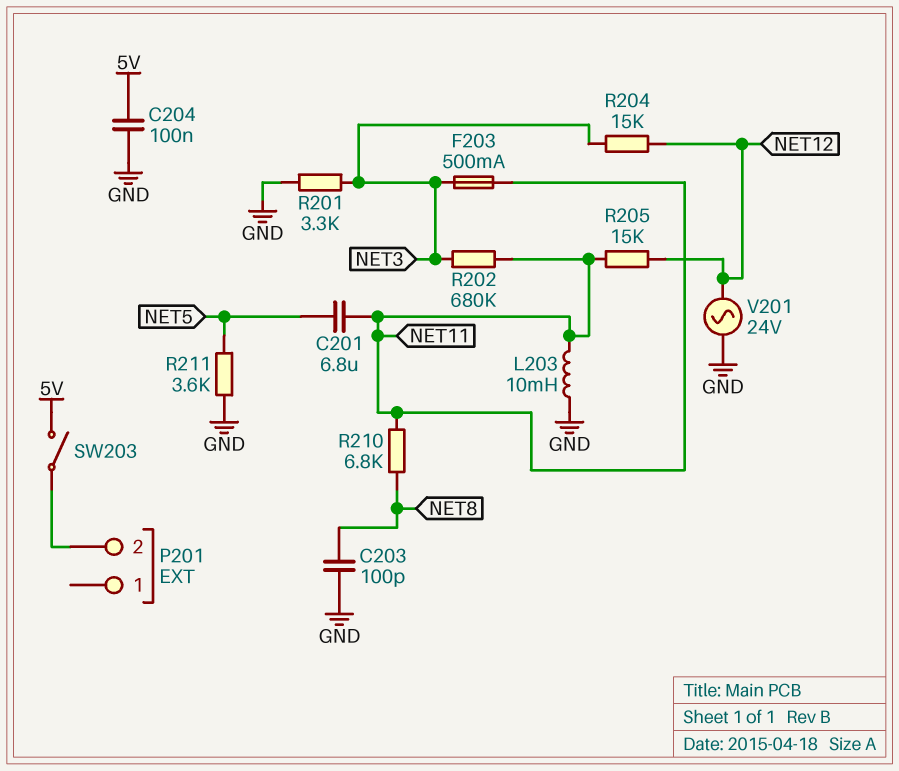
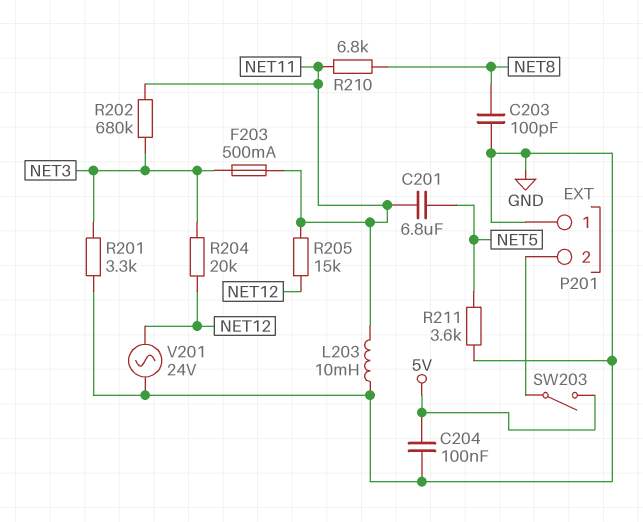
P201 pin 1: none -> GND
R204: 15k (NET3, NET12) -> 20k (NET3, NET12)

